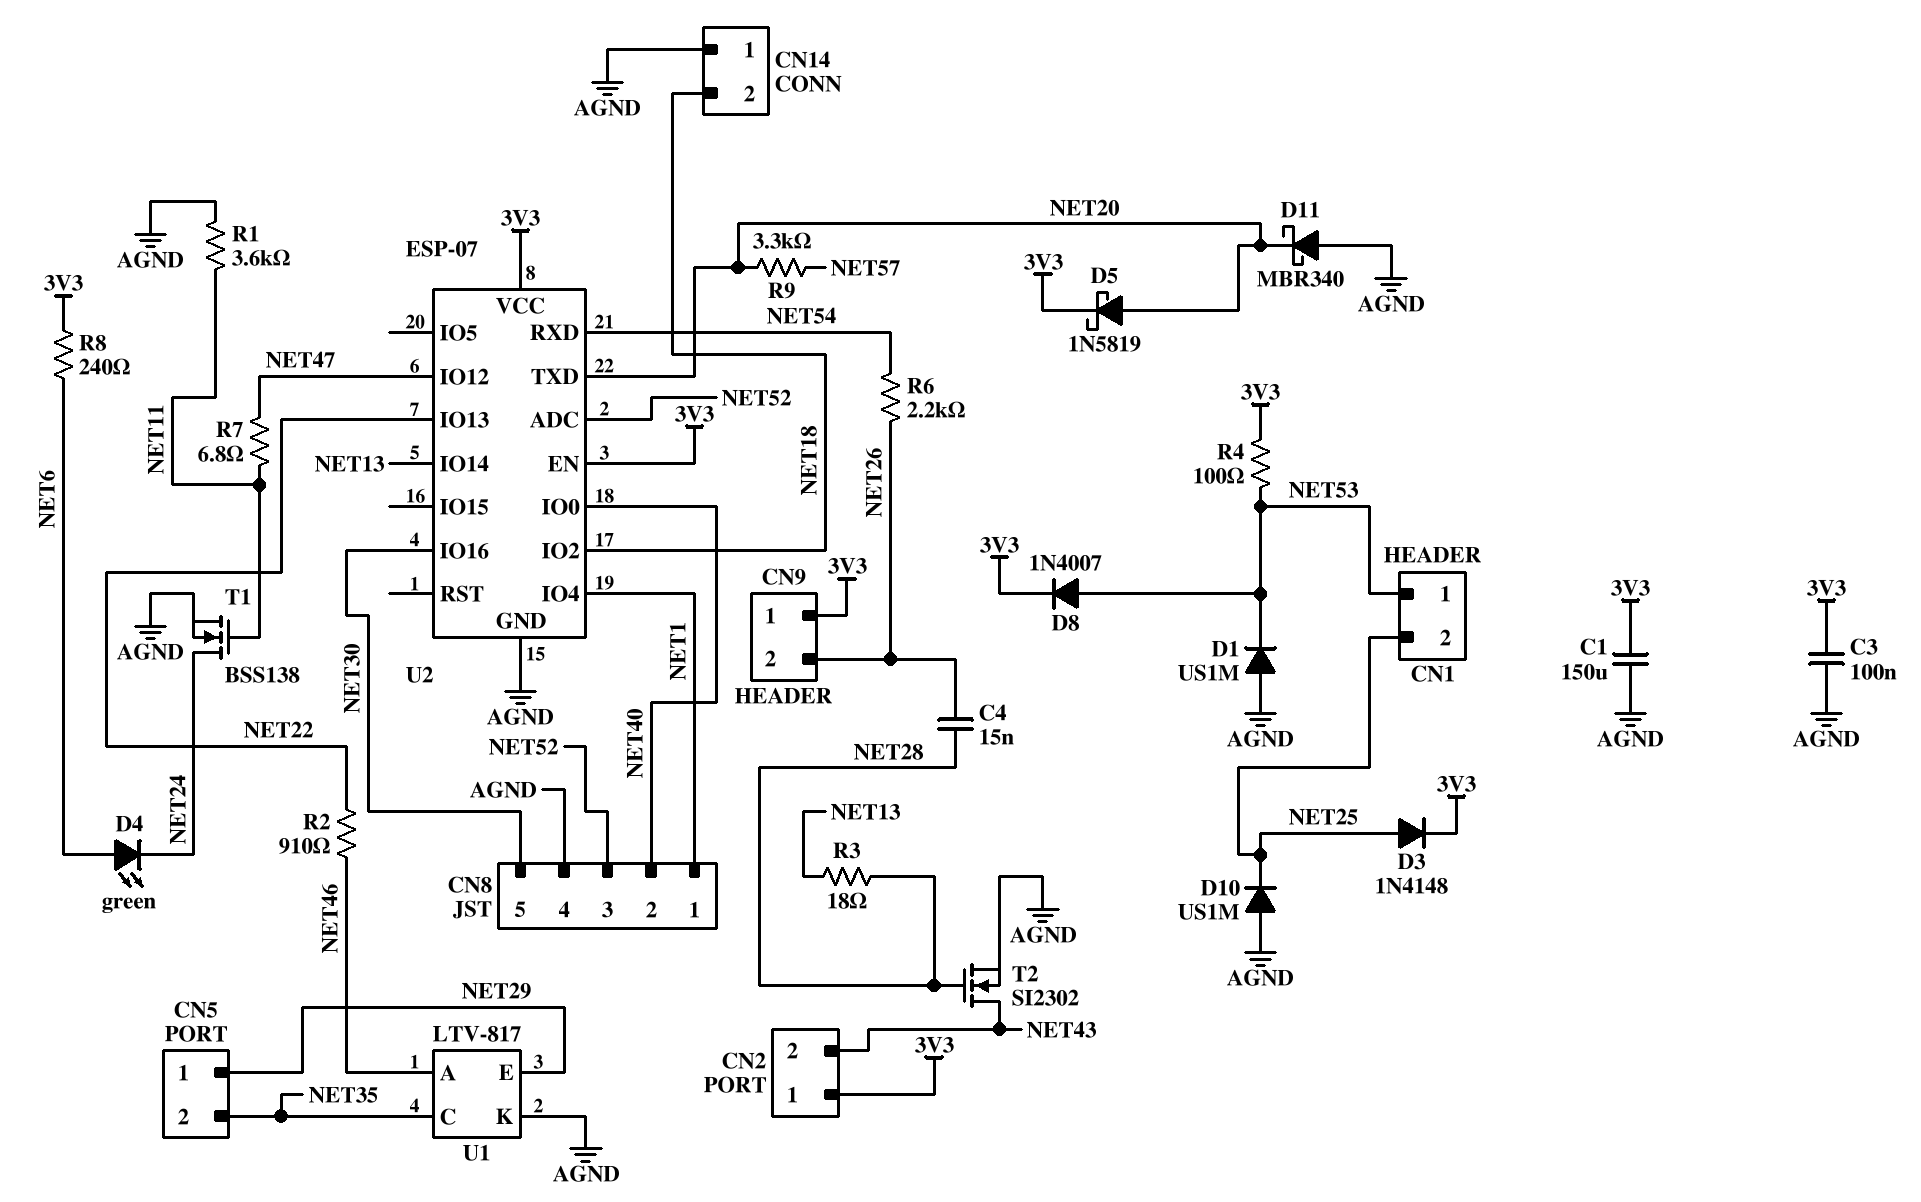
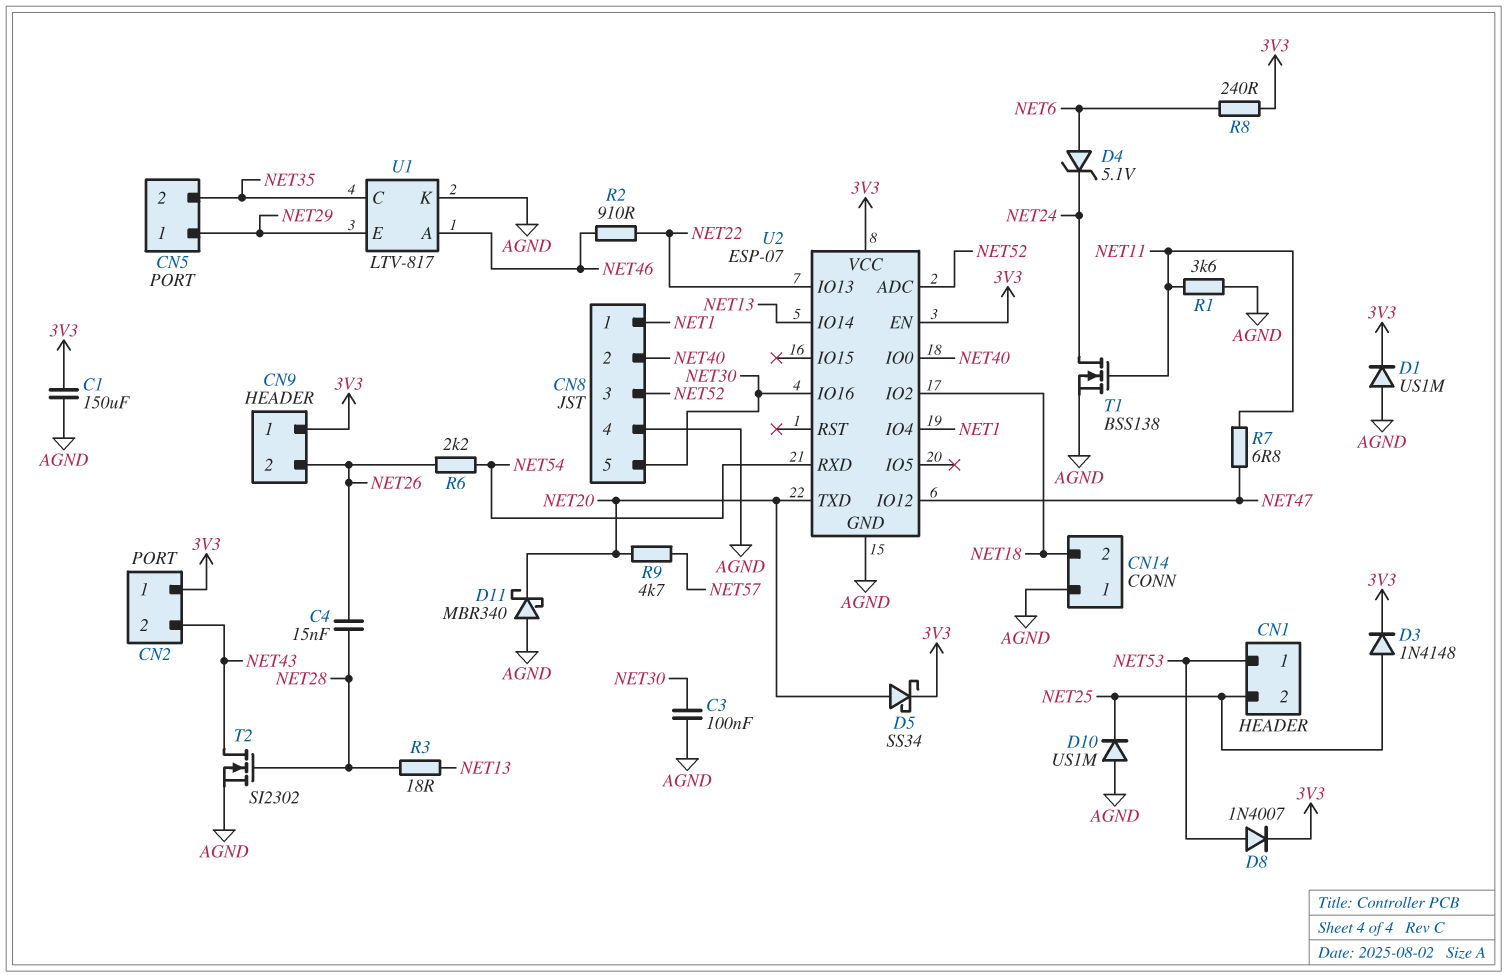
C3: 100nF (3V3, AGND) -> 100nF (AGND, NET30)
D1: diode US1M (A AGND, K NET53) -> diode US1M (A AGND, K 3V3)
D4: LED green (A NET6, K NET24) -> zener 5.1V (A NET6, K NET24)
D5: schottky 1N5819 (A NET20, K 3V3) -> schottky SS34 (A NET20, K 3V3)
R4: 100 (3V3, NET53) -> none
R9: 3.3k (NET20, NET57) -> 4.7k (NET20, NET57)

